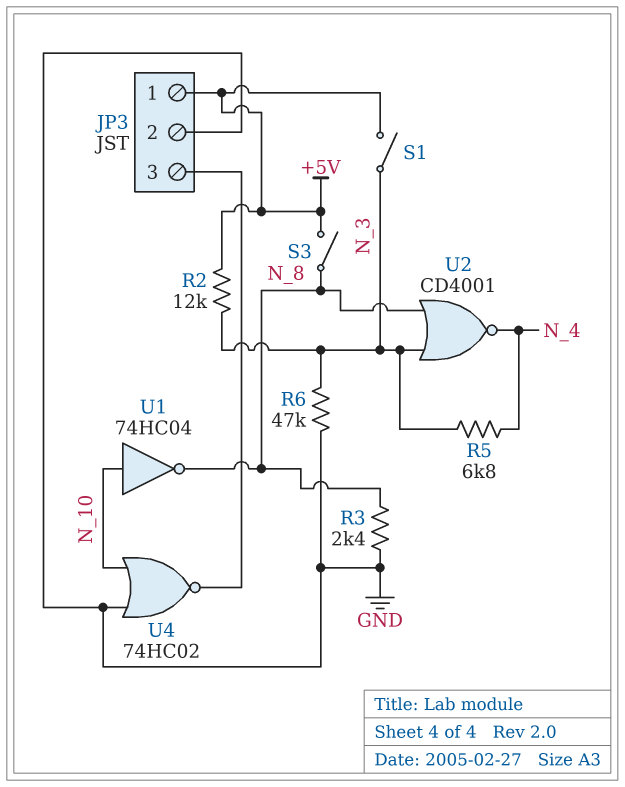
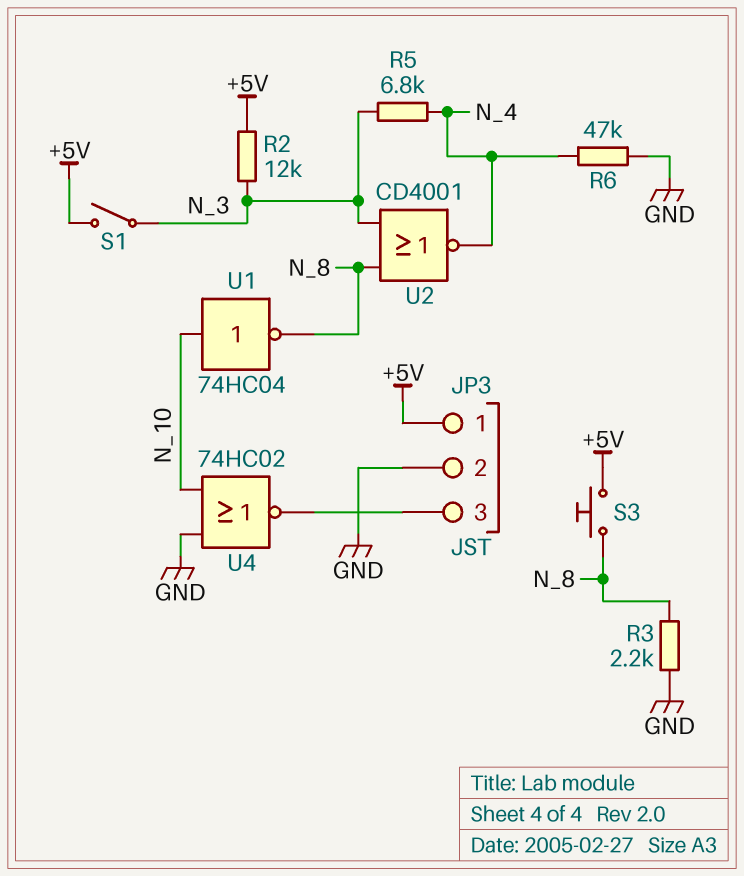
R3: 2.4k (GND, N_8) -> 2.2k (GND, N_8)
R6: 47k (GND, N_3) -> 47k (GND, N_4)
S3: switch (+5V, N_8) -> button (+5V, N_8)

